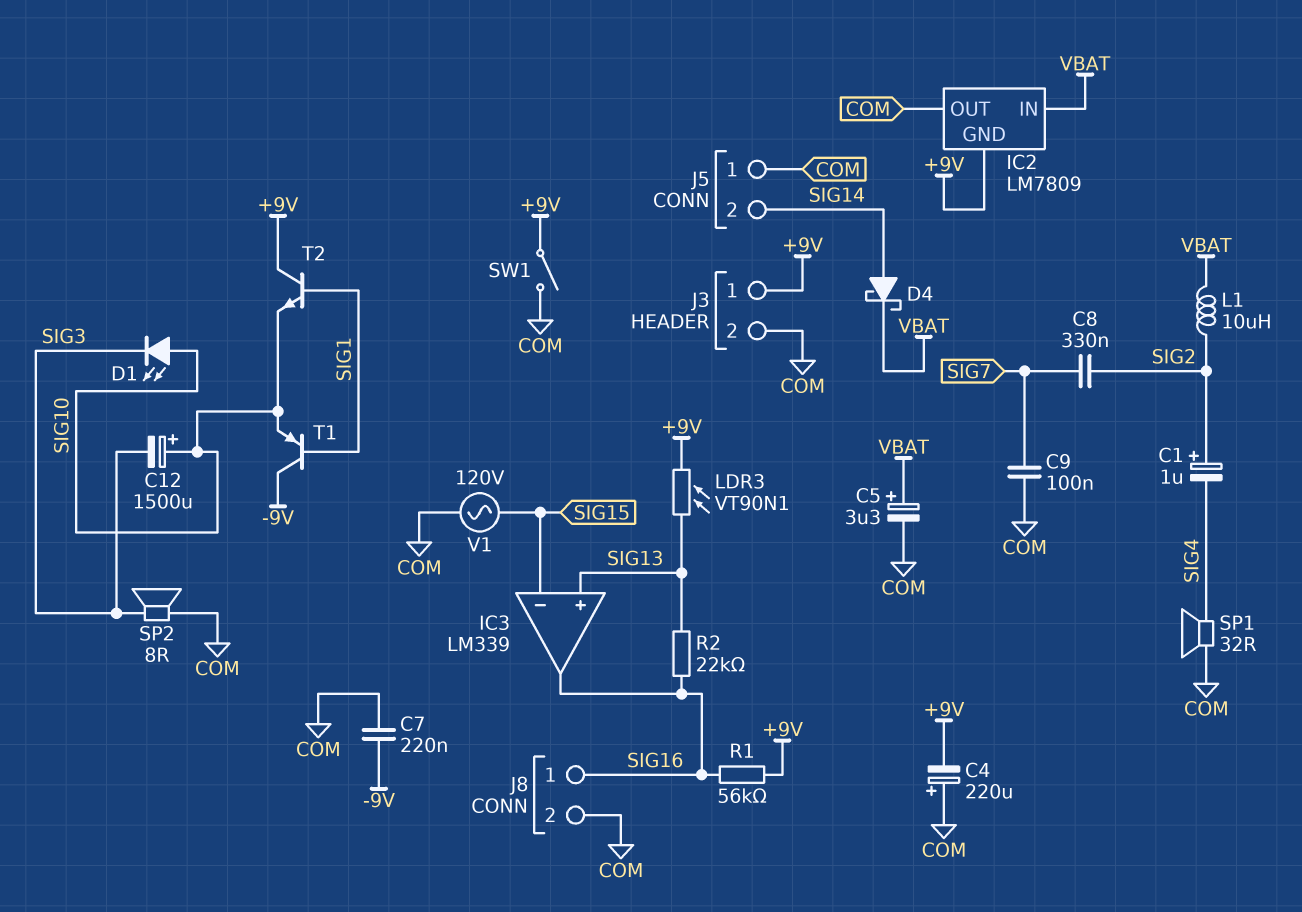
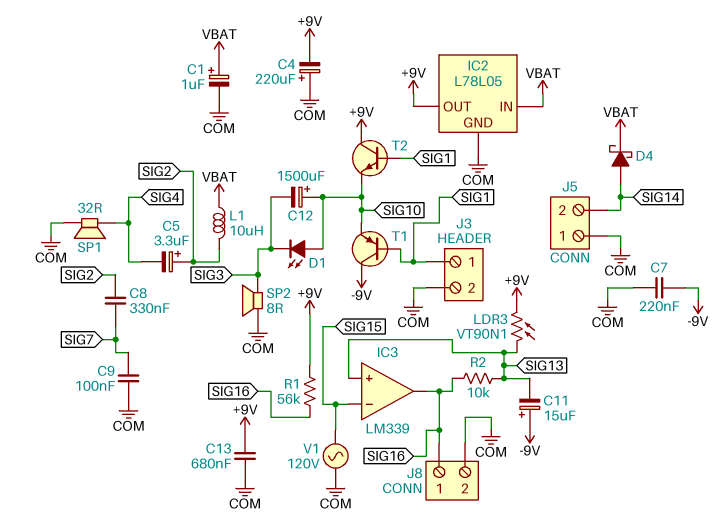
C1: 1uF (plus SIG2, minus SIG4) -> 1uF (plus VBAT, minus COM)
C5: 3.3uF (plus VBAT, minus COM) -> 3.3uF (plus SIG2, minus SIG4)
C11: none -> 15uF (plus -9V, minus SIG13)
C13: none -> 680nF (+9V, COM)
IC2: LM7809 -> L78L05
IC2 pin GND: +9V -> COM
IC2 pin OUT: COM -> +9V
J3 pin 1: +9V -> SIG1
R2: 22k (SIG13, SIG16) -> 10k (SIG13, SIG16)
SW1: switch (+9V, COM) -> none

